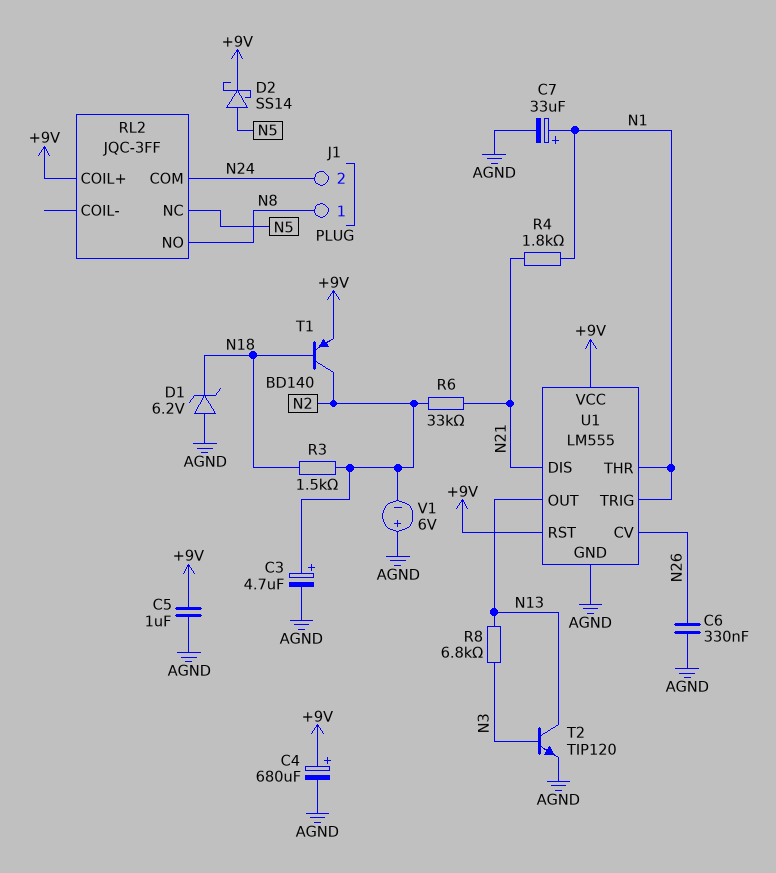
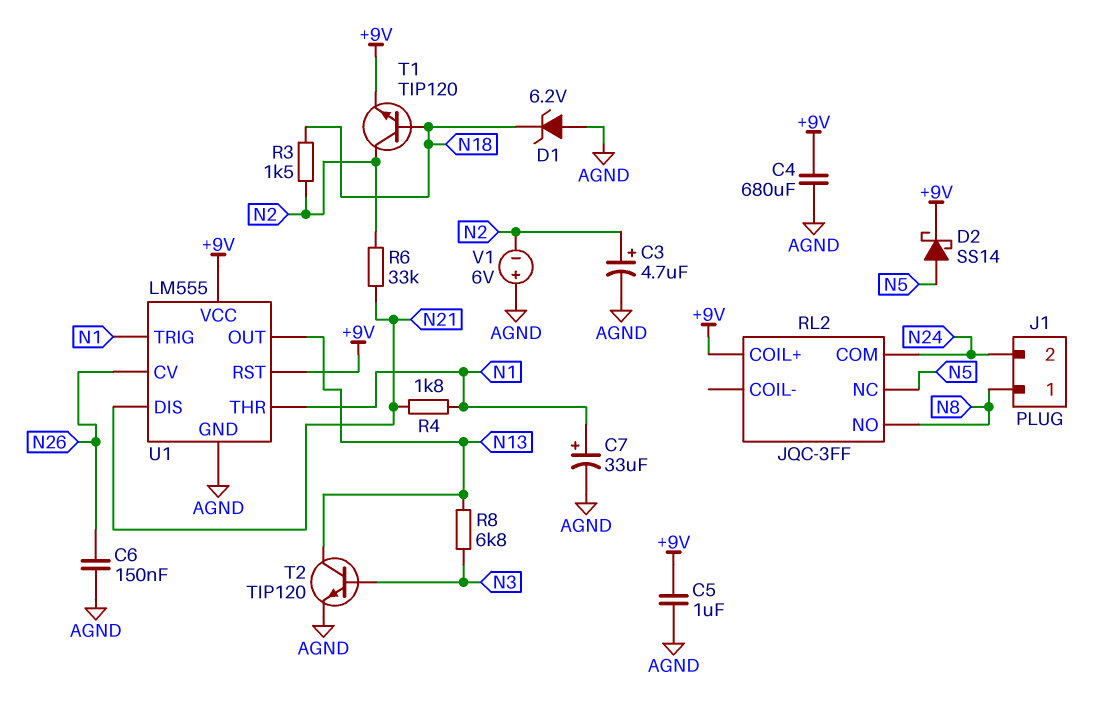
C4: 680uF (plus +9V, minus AGND) -> 680uF (+9V, AGND)
C6: 330nF (AGND, N26) -> 150nF (AGND, N26)
T1: PNP BD140 (B N18, C N2, E +9V) -> NPN TIP120 (B N18, C N2, E +9V)

